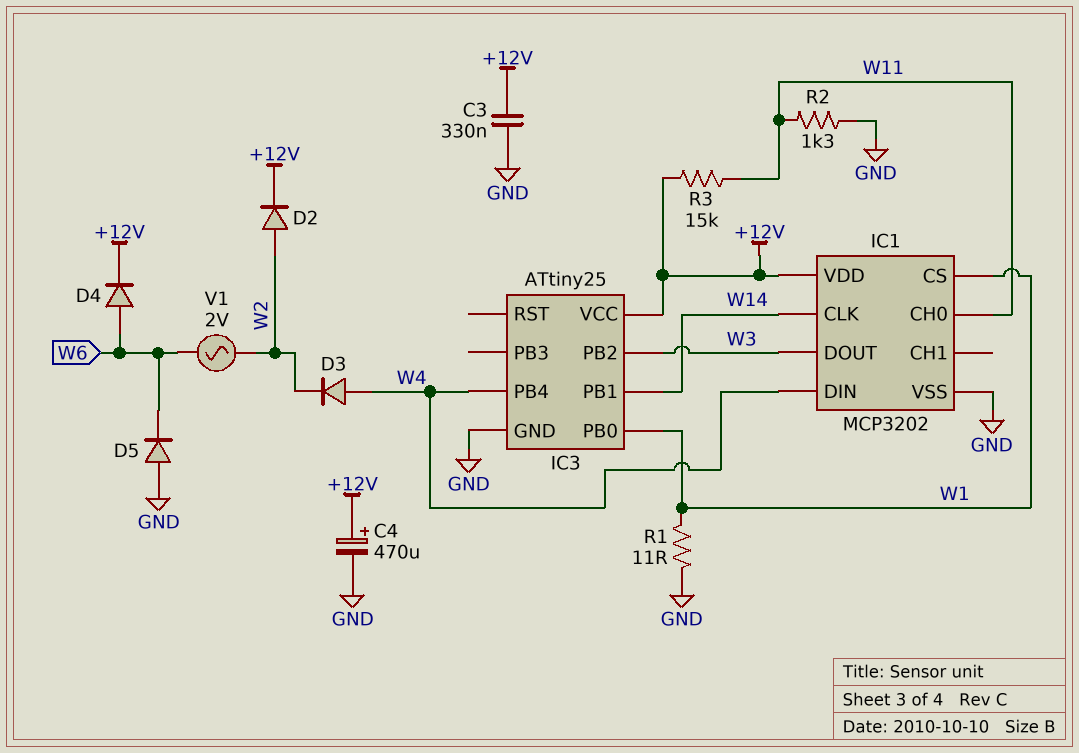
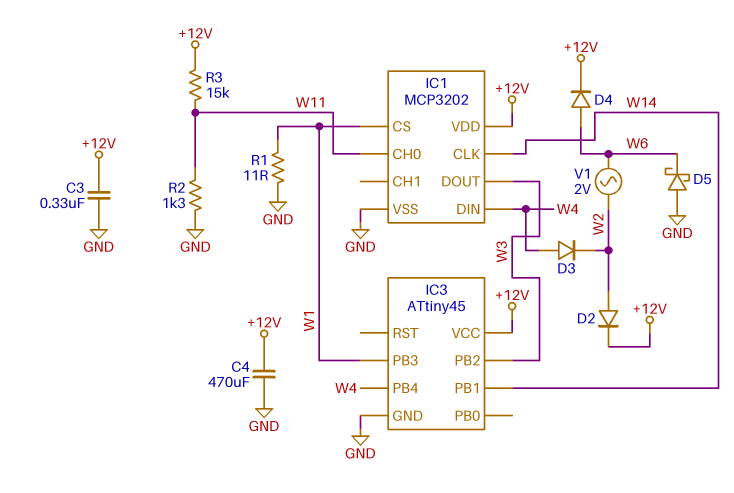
C4: 470uF (plus +12V, minus GND) -> 470uF (+12V, GND)
D5: diode (A GND, K W6) -> schottky (A GND, K W6)
IC3: ATtiny25 -> ATtiny45
IC3 pin PB0: W1 -> none
IC3 pin PB3: none -> W1

